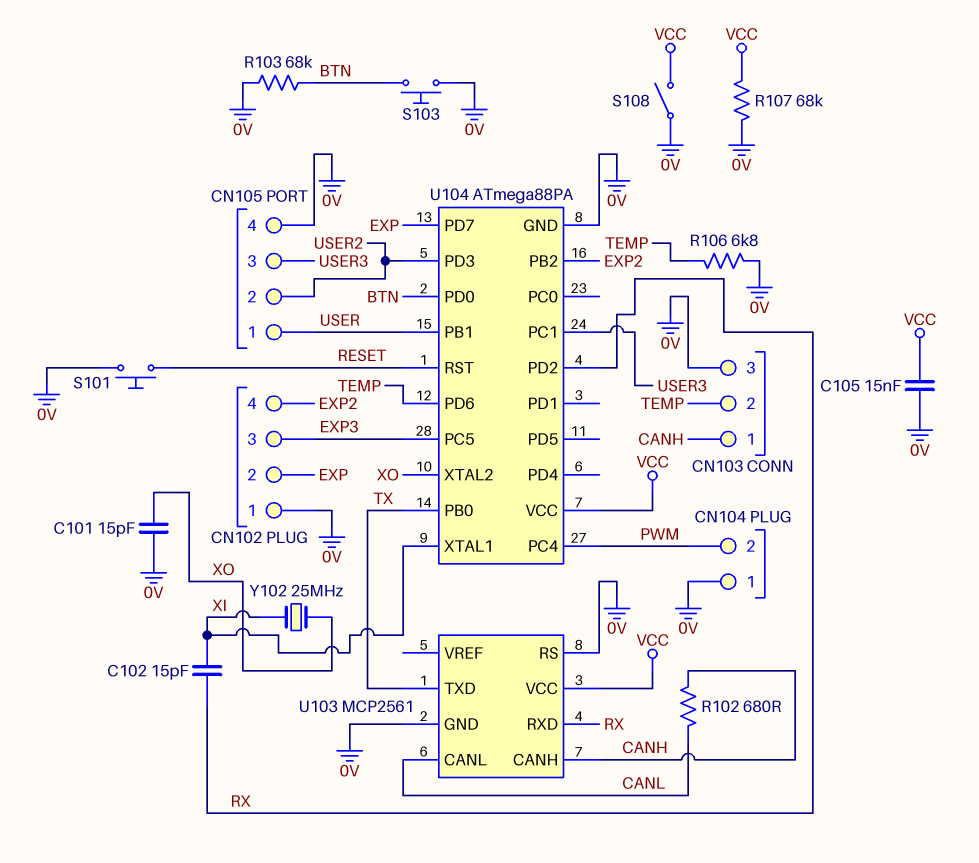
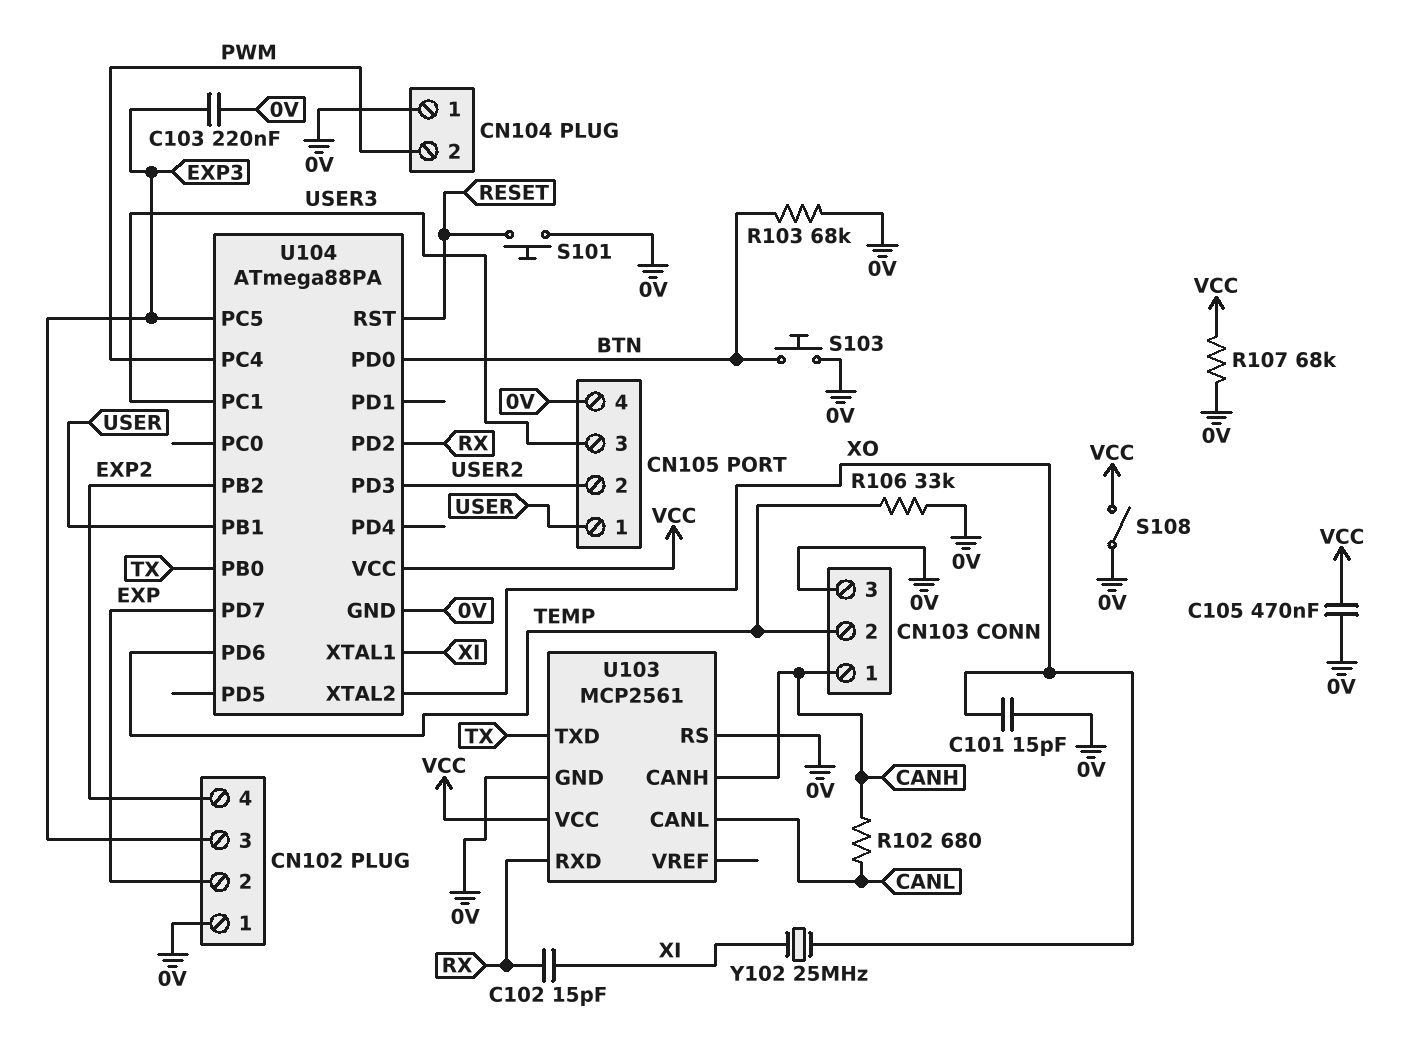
C103: none -> 220nF (0V, EXP3)
C105: 15nF (0V, VCC) -> 470nF (0V, VCC)
R106: 6.8k (0V, TEMP) -> 33k (0V, TEMP)

